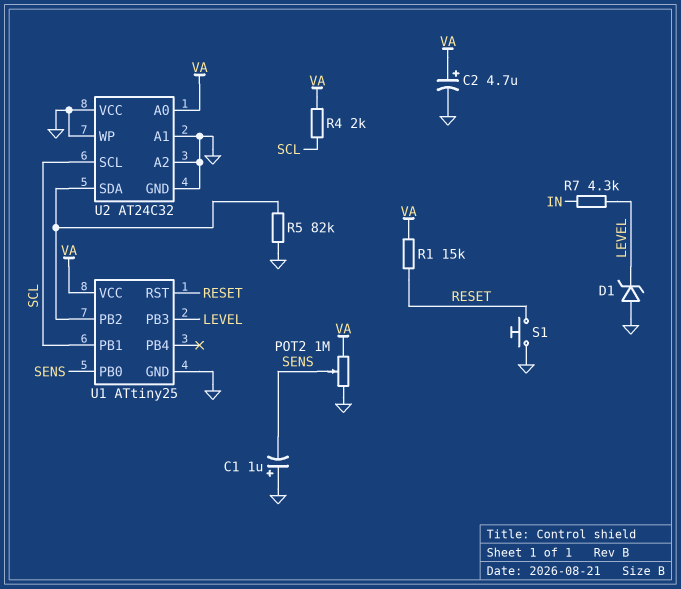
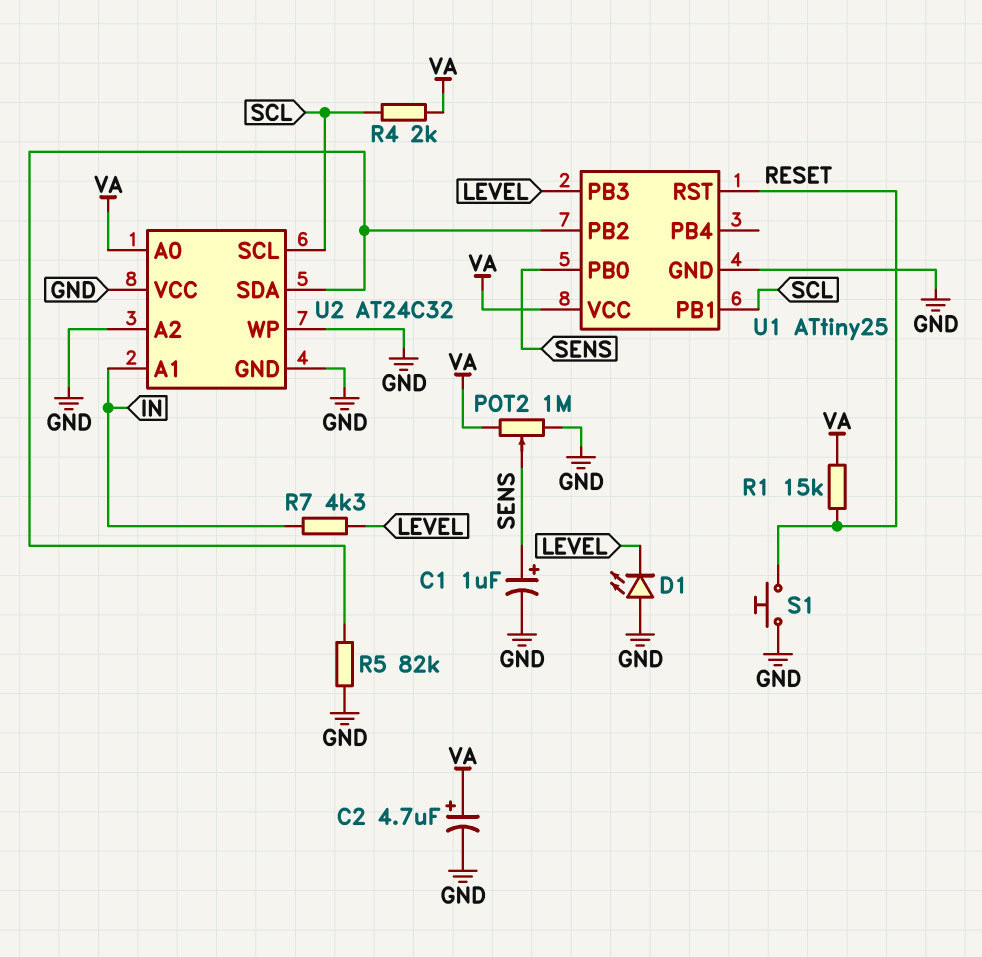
C1: 1uF (plus GND, minus SENS) -> 1uF (plus SENS, minus GND)
D1: zener (A GND, K LEVEL) -> LED (A GND, K LEVEL)
U2 pin A1: GND -> IN

